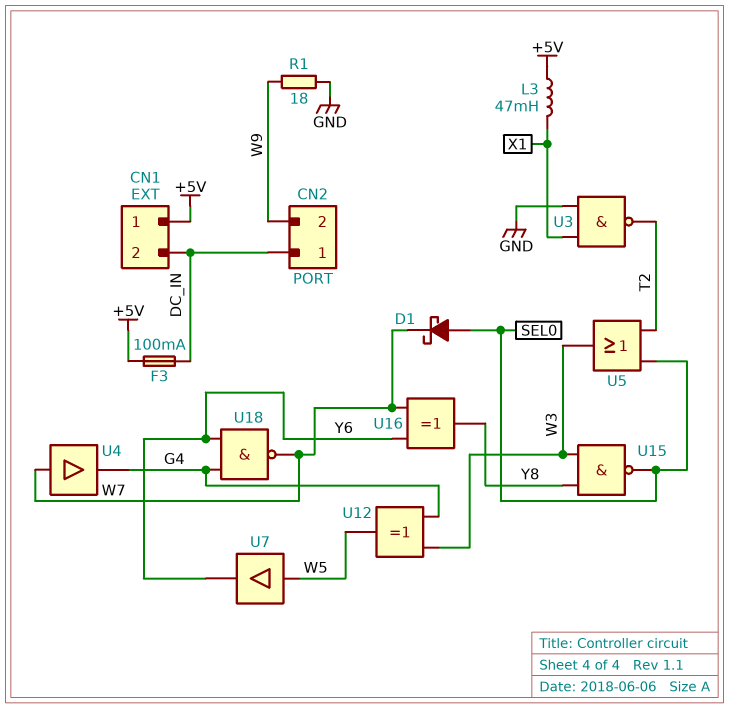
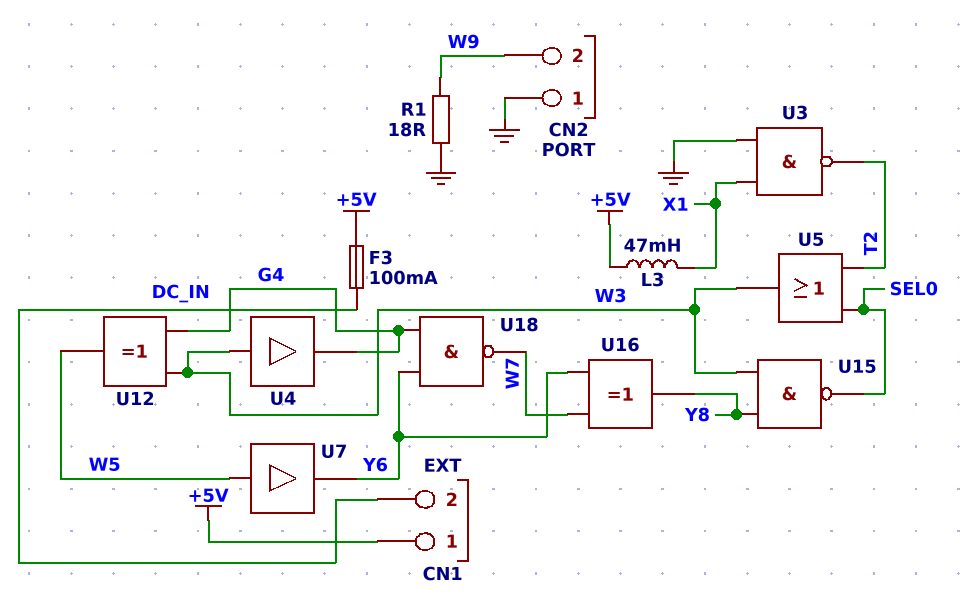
CN2 pin 1: DC_IN -> GND
D1: schottky (A SEL0, K W7) -> none
U4: buffer (in W7, out G4) -> buffer (in W3, out G4)

